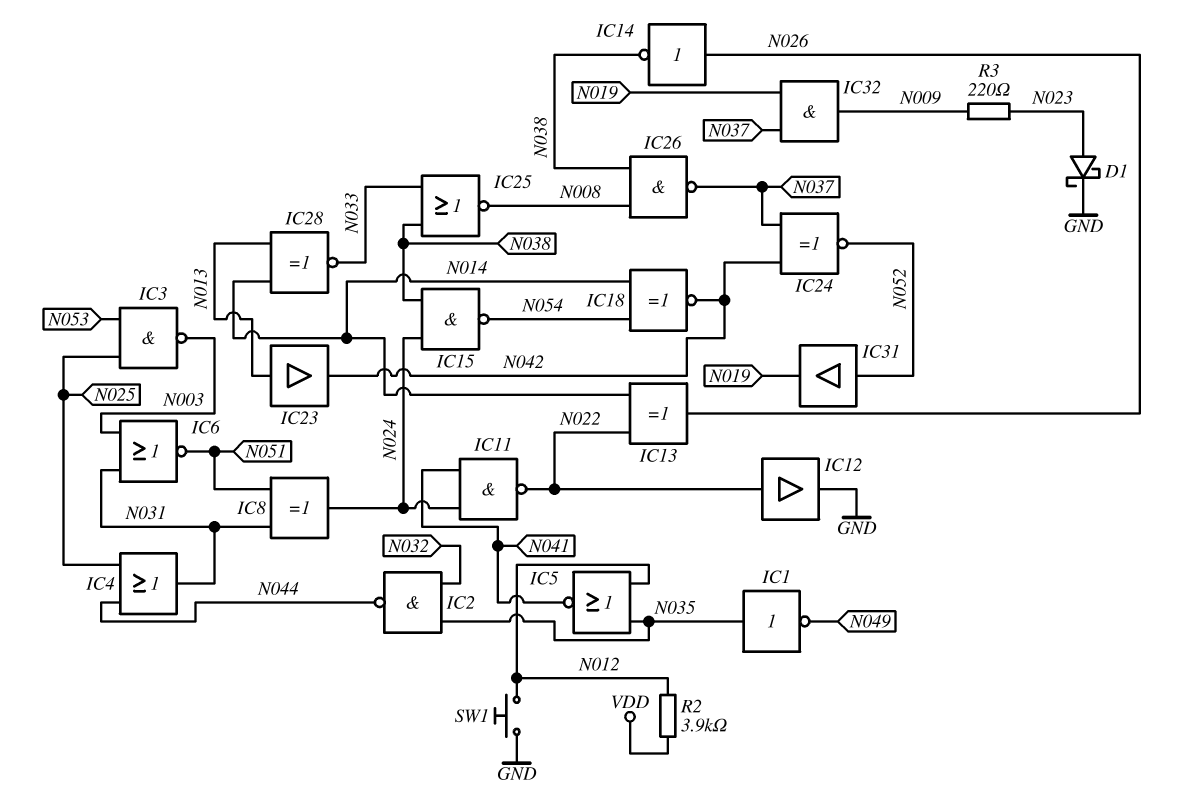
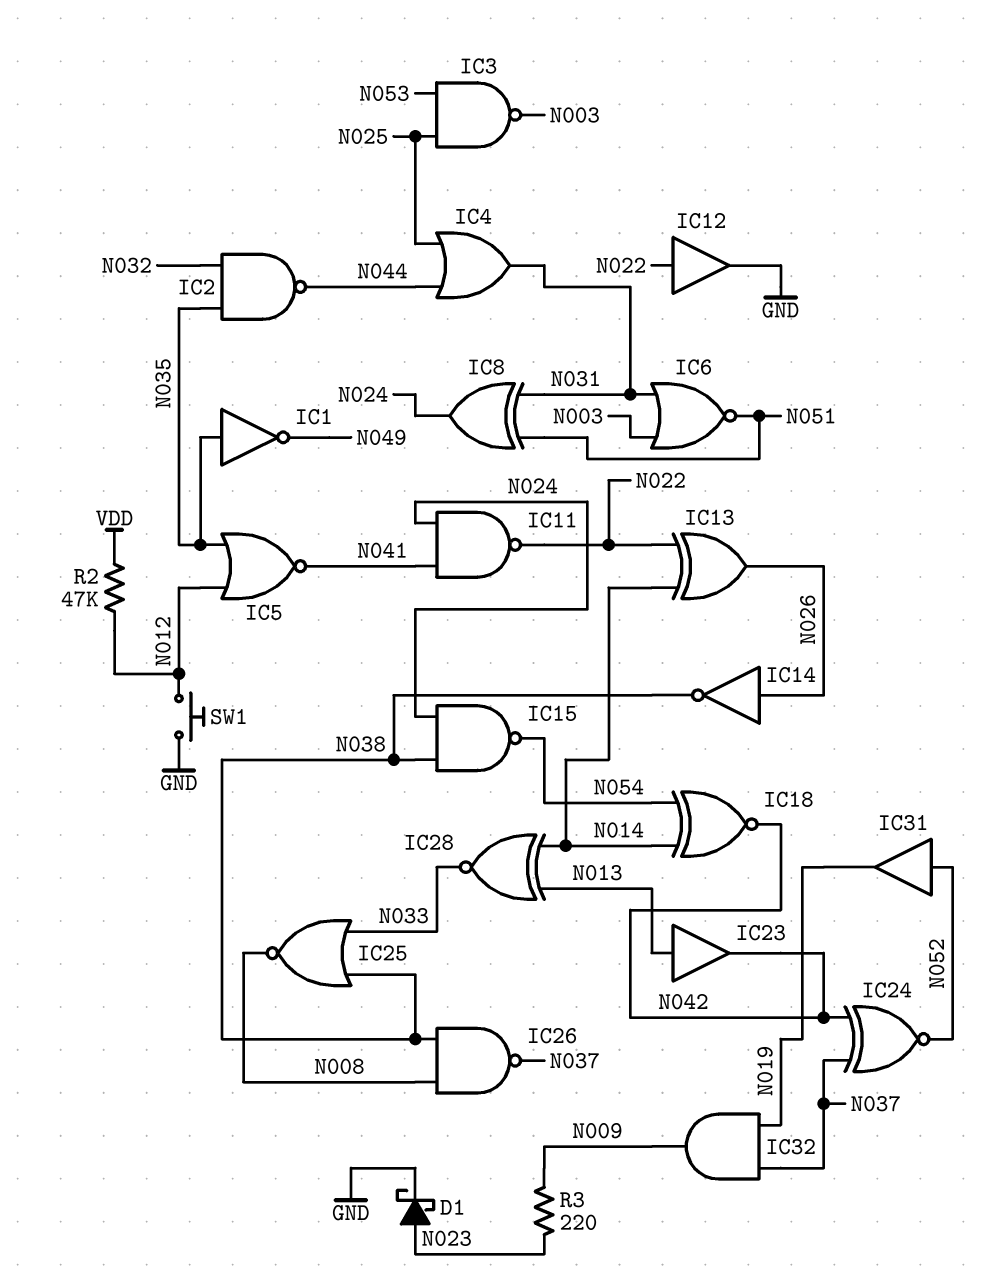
R2: 3.9k (N012, VDD) -> 47k (N012, VDD)

